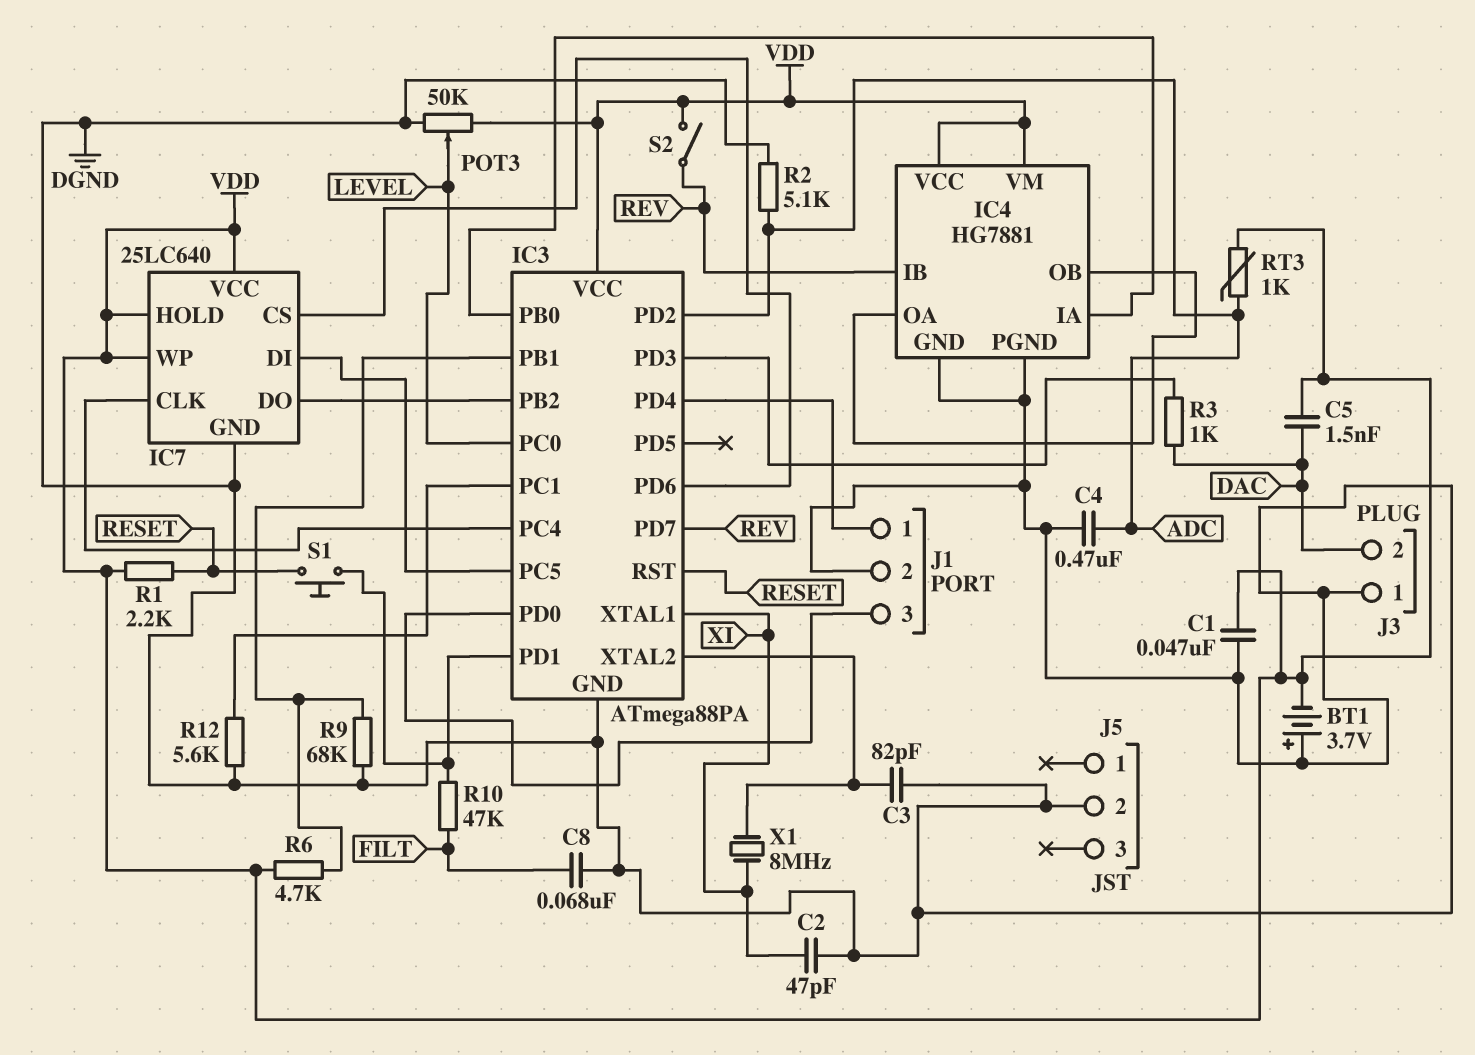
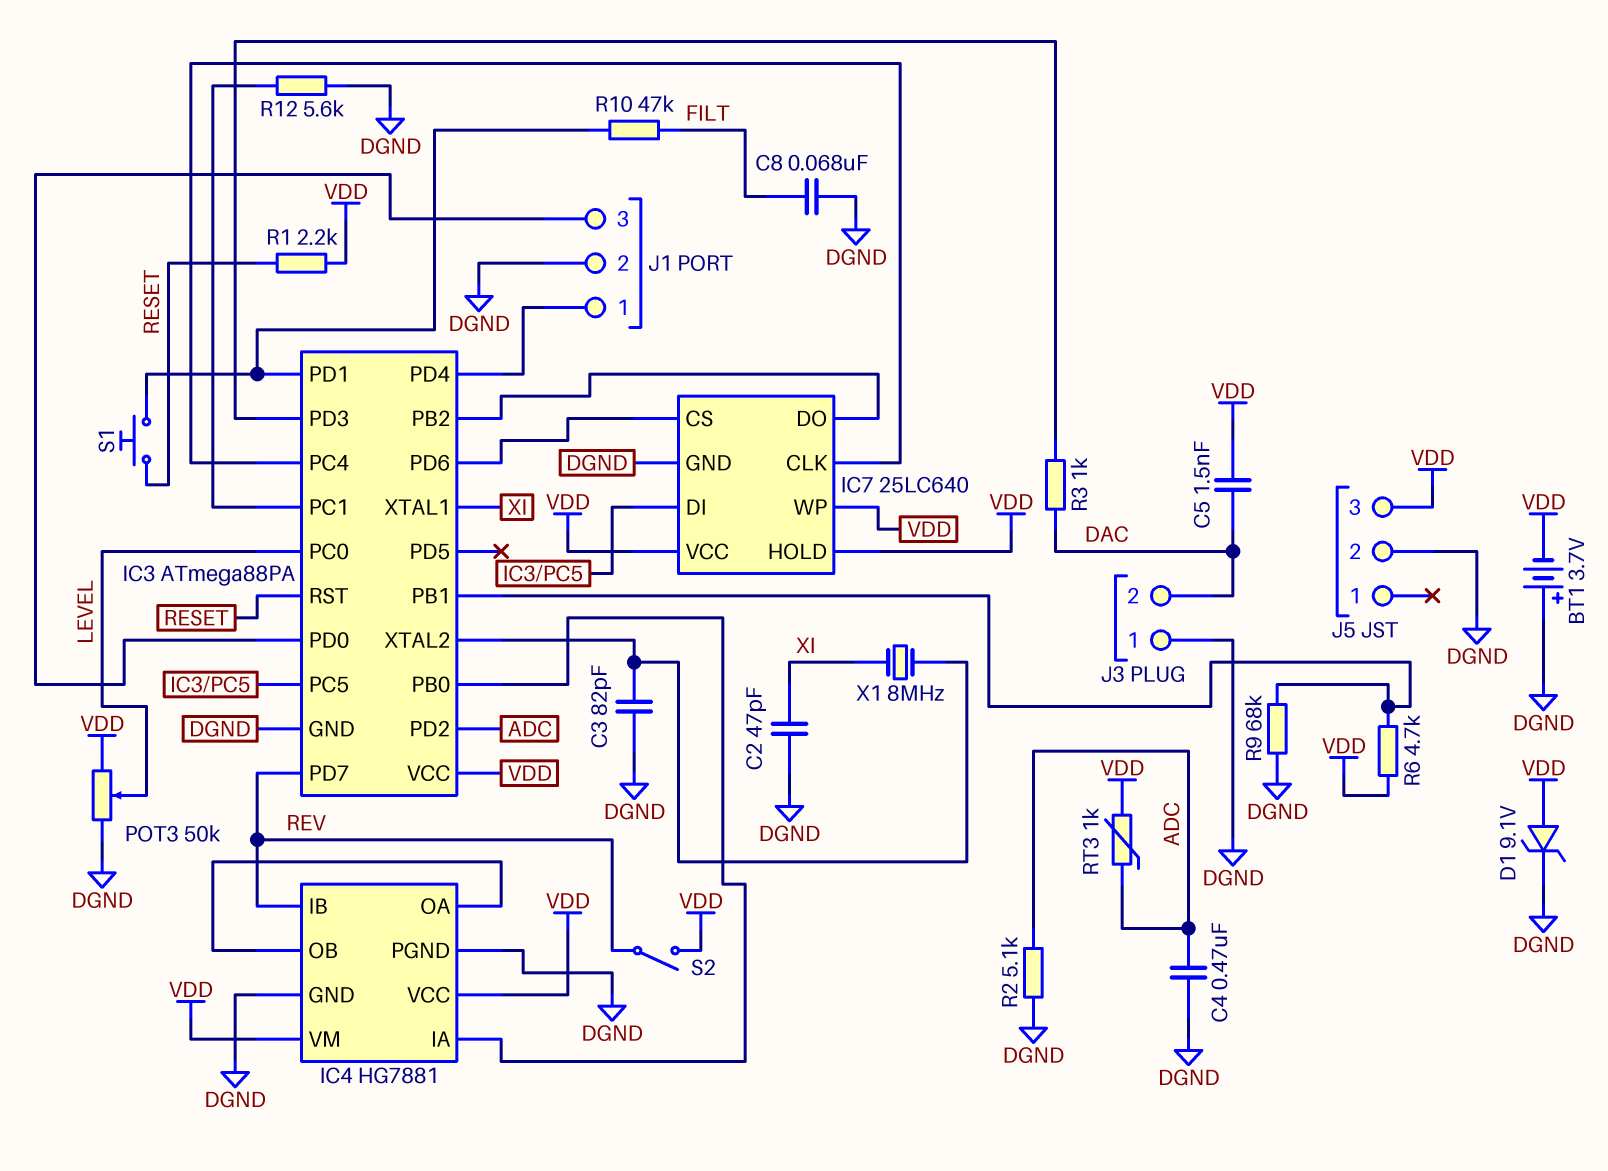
C1: 47nF (DGND, VDD) -> none
D1: none -> zener 9.1V (A VDD, K DGND)
J5 pin 3: none -> VDD

